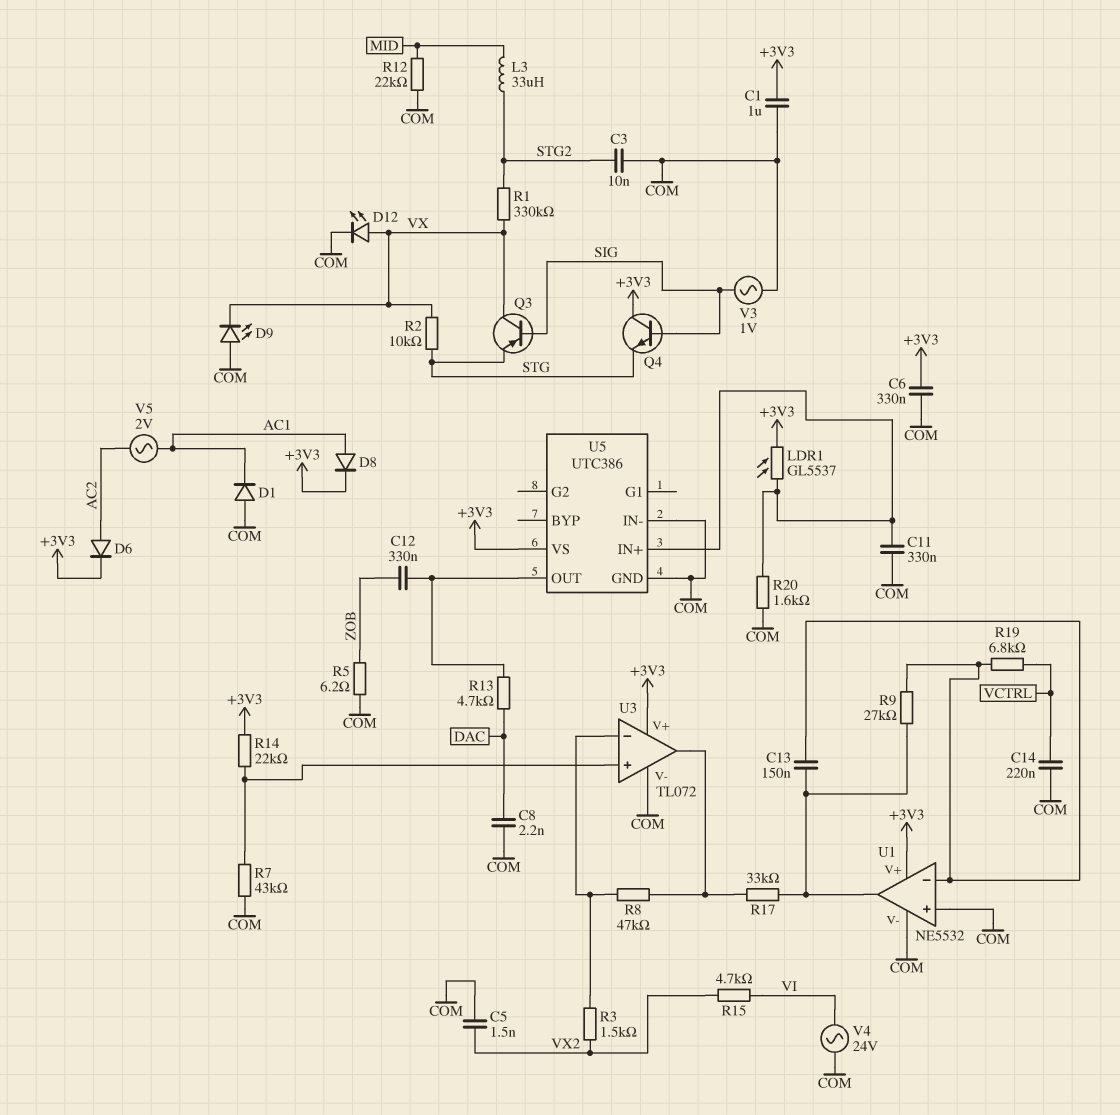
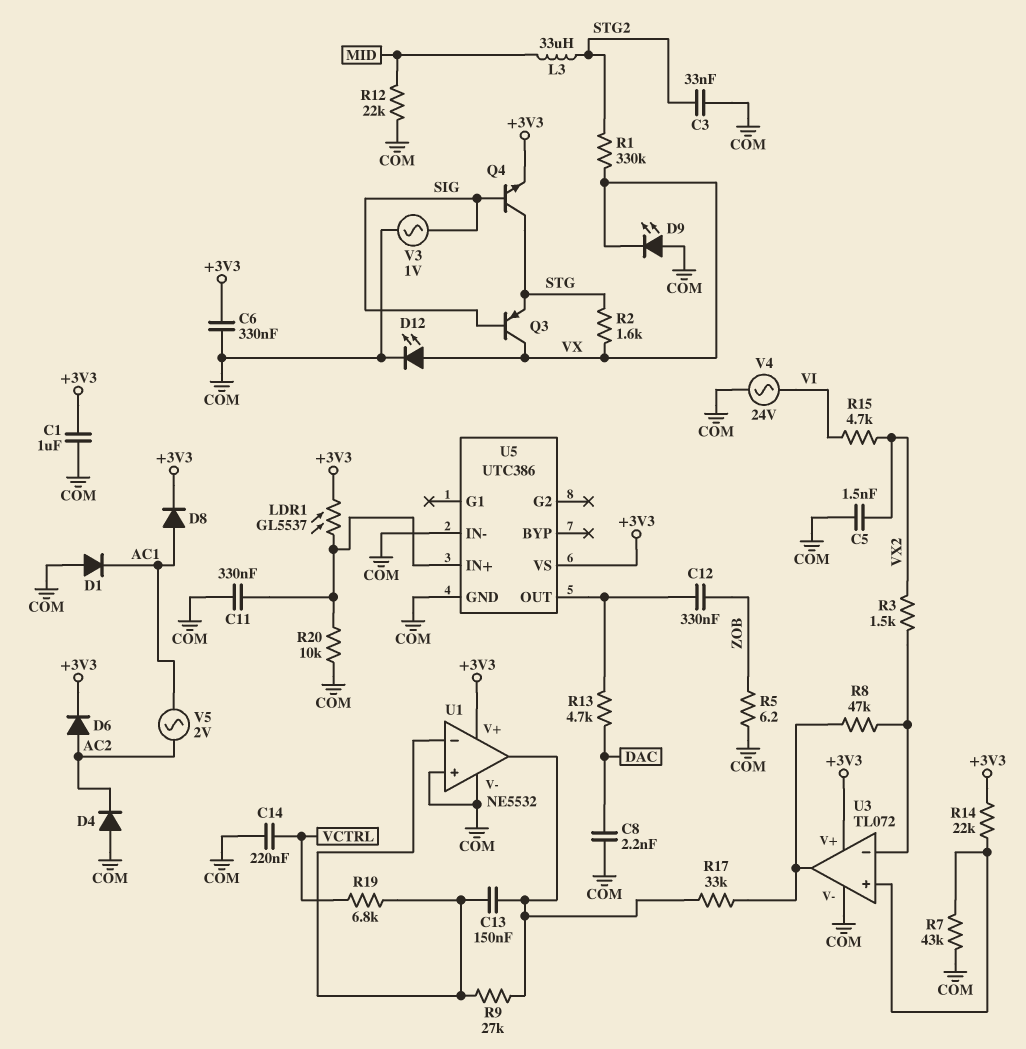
C3: 10nF (COM, STG2) -> 33nF (COM, STG2)
D4: none -> diode (A COM, K AC2)
Q4: NPN (B SIG, C +3V3, E STG) -> NPN (B SIG, C STG, E +3V3)
R2: 10k (STG, VX) -> 1.6k (STG, VX)
R20: 1.6k (COM, U5/IN+) -> 10k (COM, U5/IN+)

